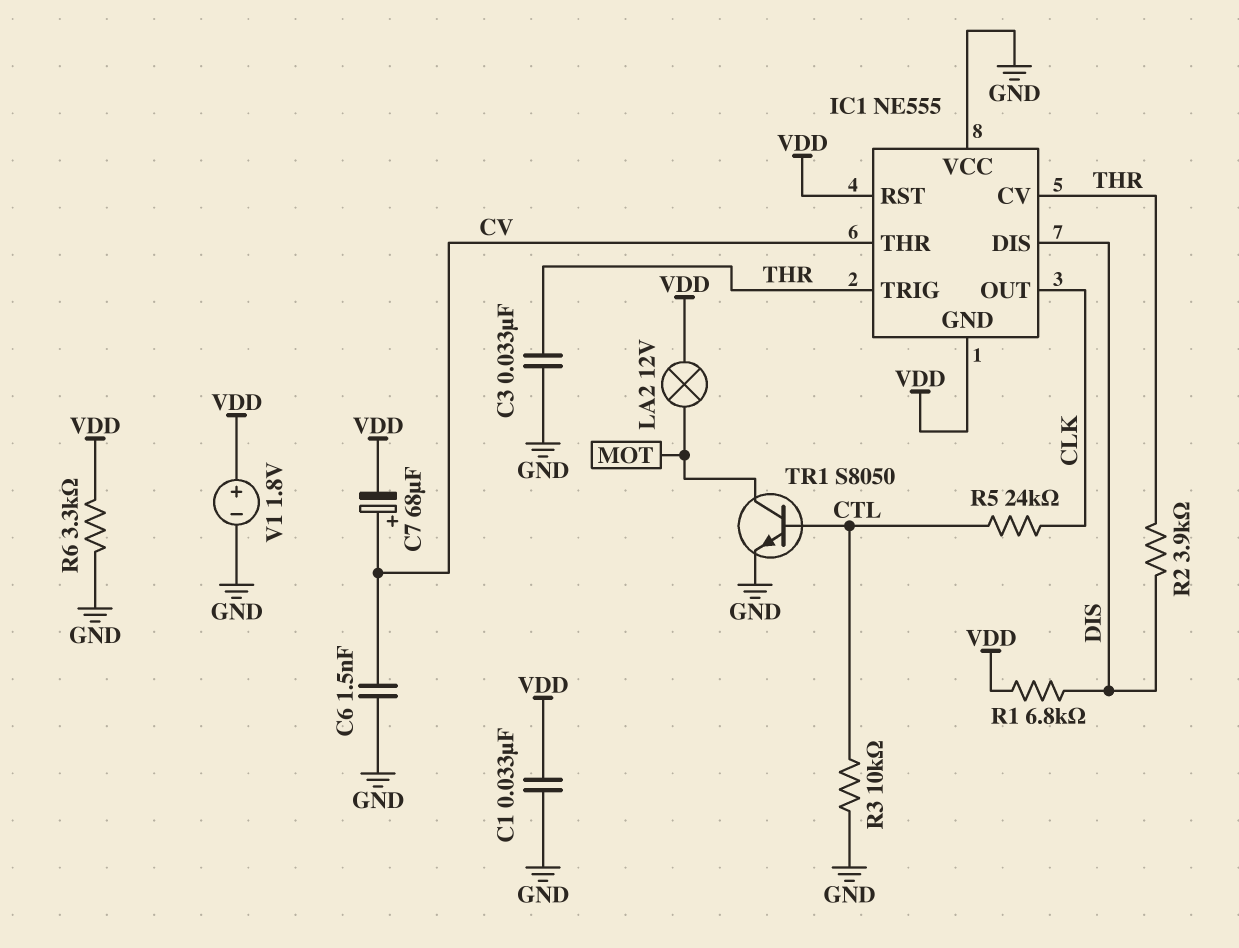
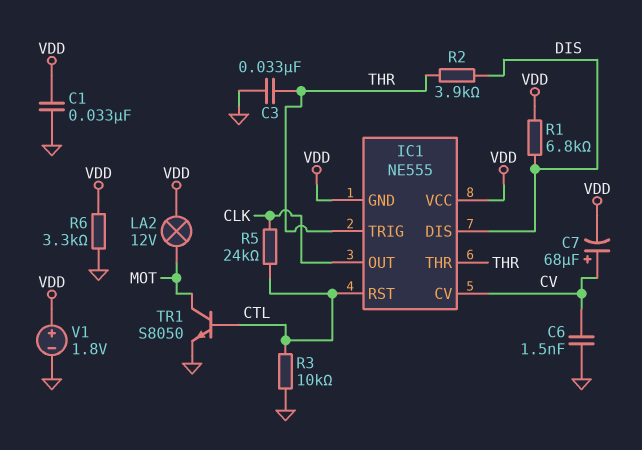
IC1 pin CV: THR -> CV
IC1 pin RST: VDD -> CTL
IC1 pin THR: CV -> THR
IC1 pin VCC: GND -> VDD

